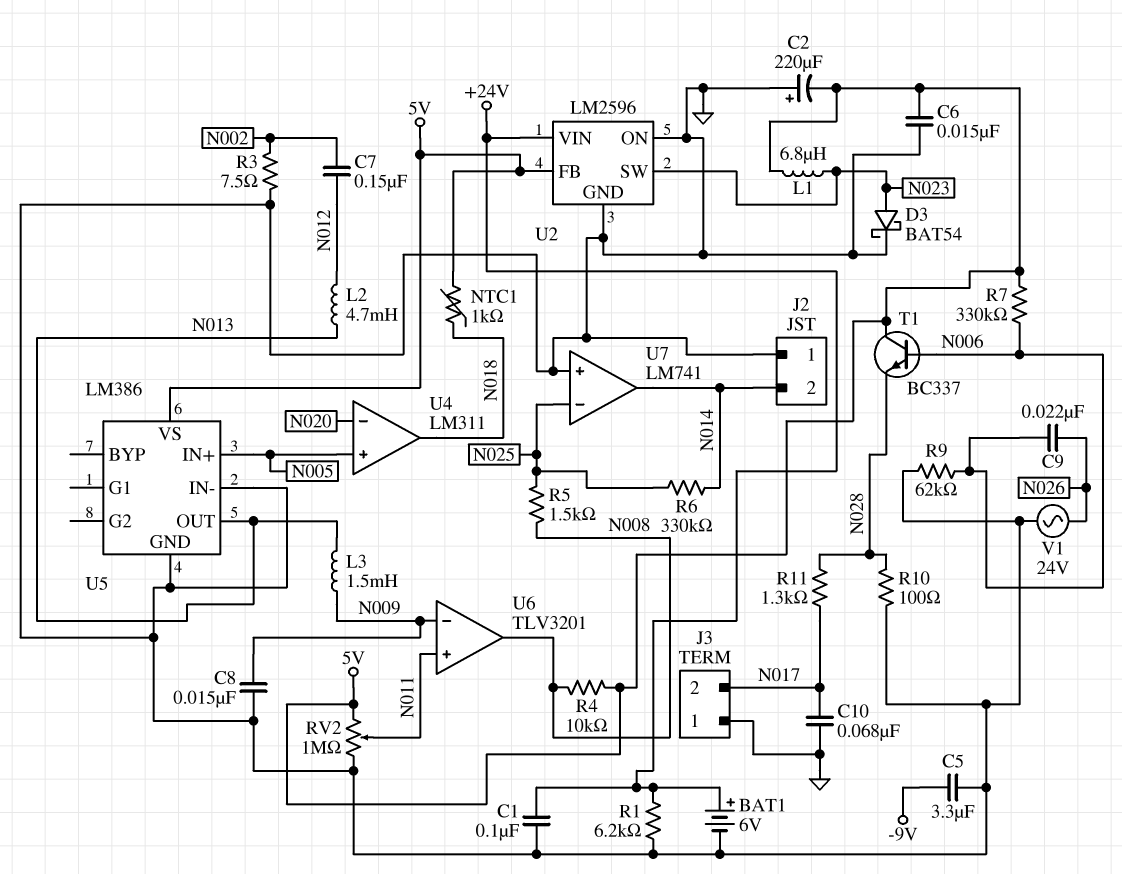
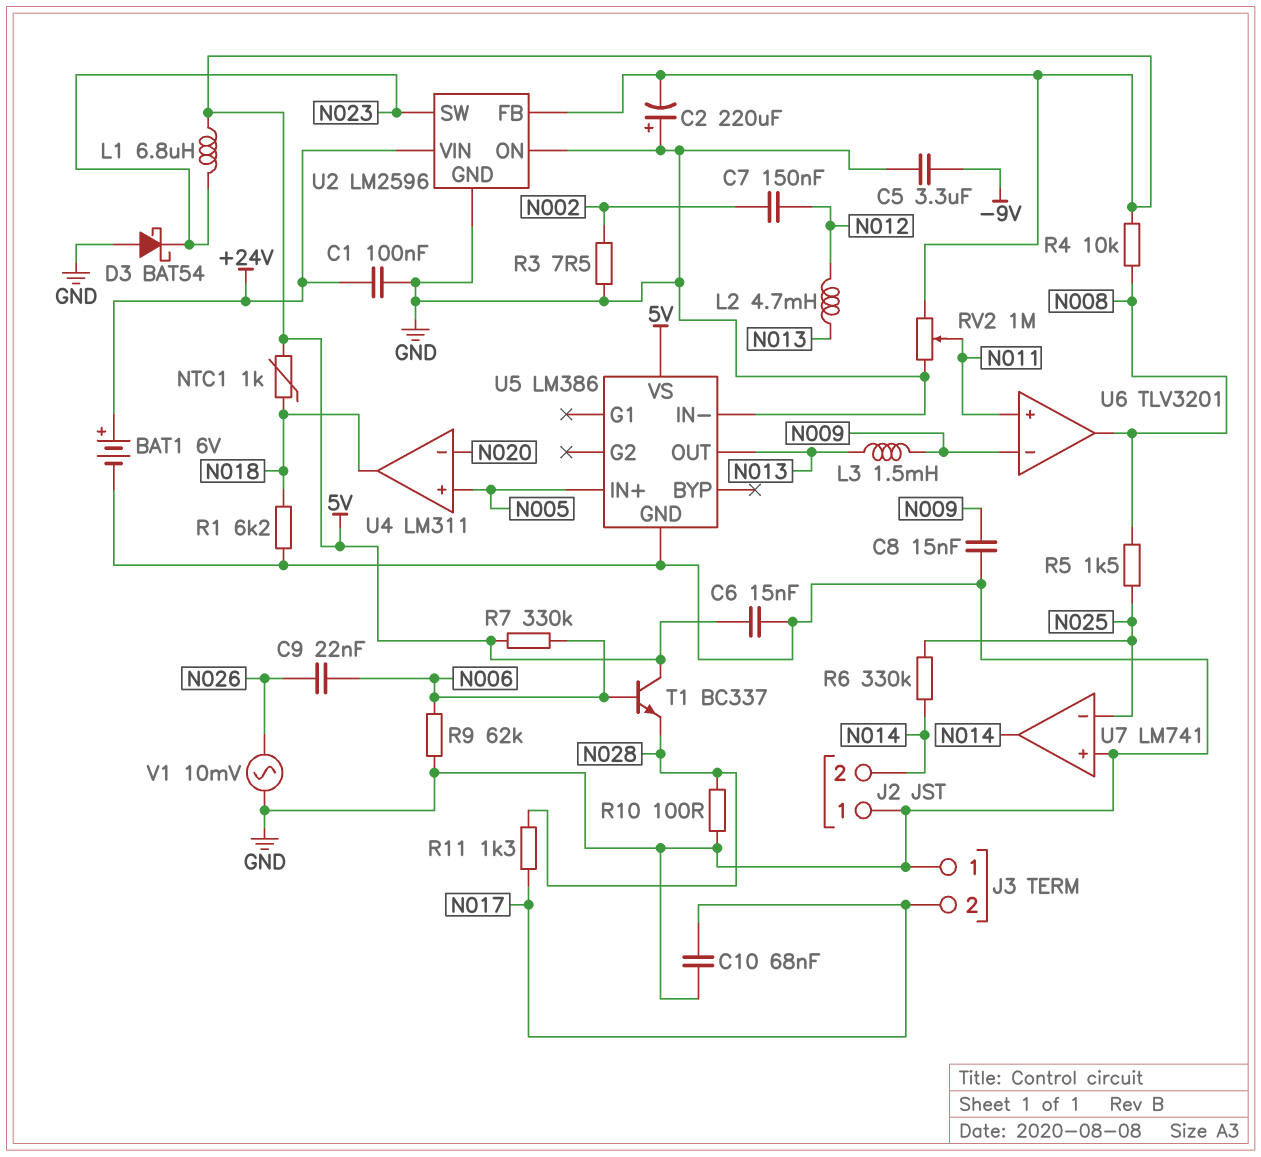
D3: schottky BAT54 (A N023, K GND) -> schottky BAT54 (A GND, K N023)
R1: 6.2k (+24V, GND) -> 6.2k (GND, N018)
V1: AC 24V (GND, N026) -> AC 10mV (GND, N026)

